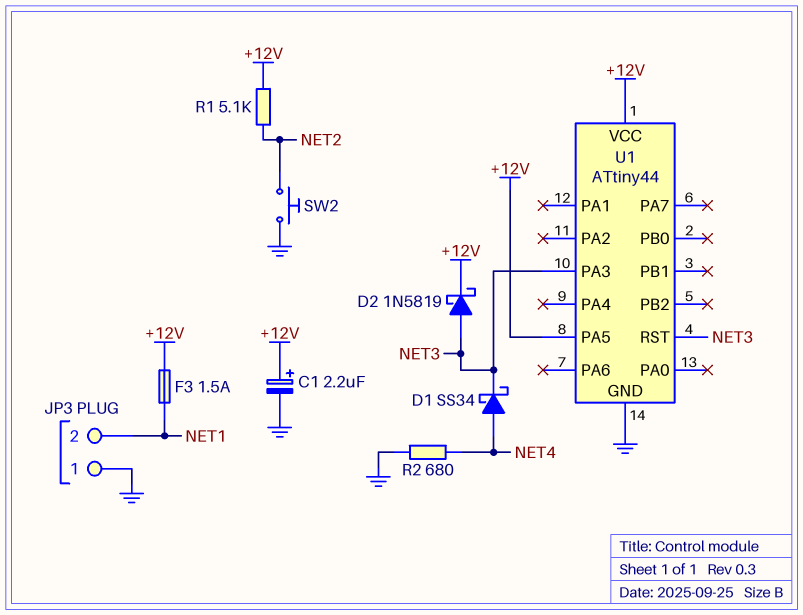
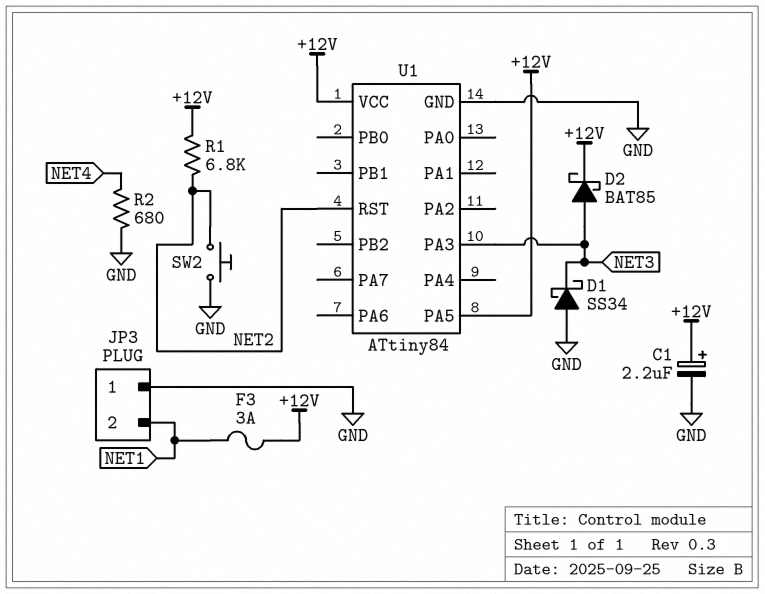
D1: schottky SS34 (A NET4, K NET3) -> schottky SS34 (A GND, K NET3)
D2: schottky 1N5819 (A NET3, K +12V) -> schottky BAT85 (A NET3, K +12V)
F3: 1.5A (+12V, NET1) -> 3A (+12V, NET1)
R1: 5.1k (+12V, NET2) -> 6.8k (+12V, NET2)
U1: ATtiny44 -> ATtiny84
U1 pin RST: NET3 -> NET2

